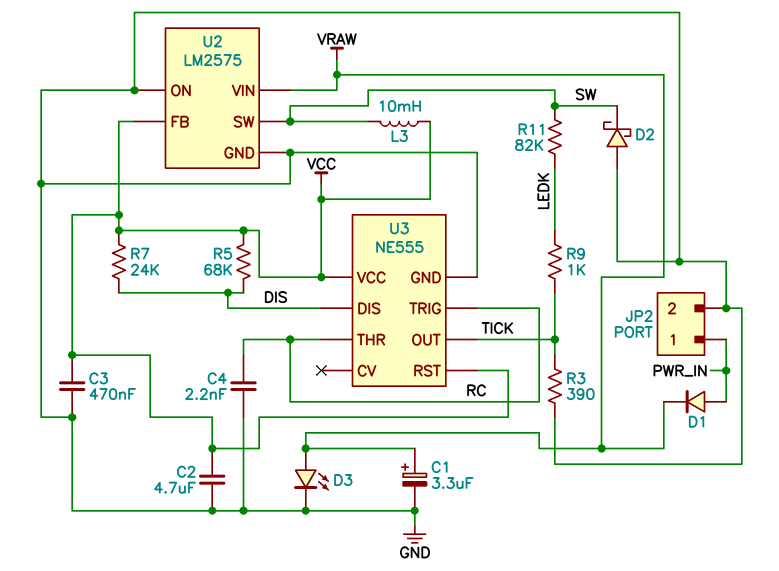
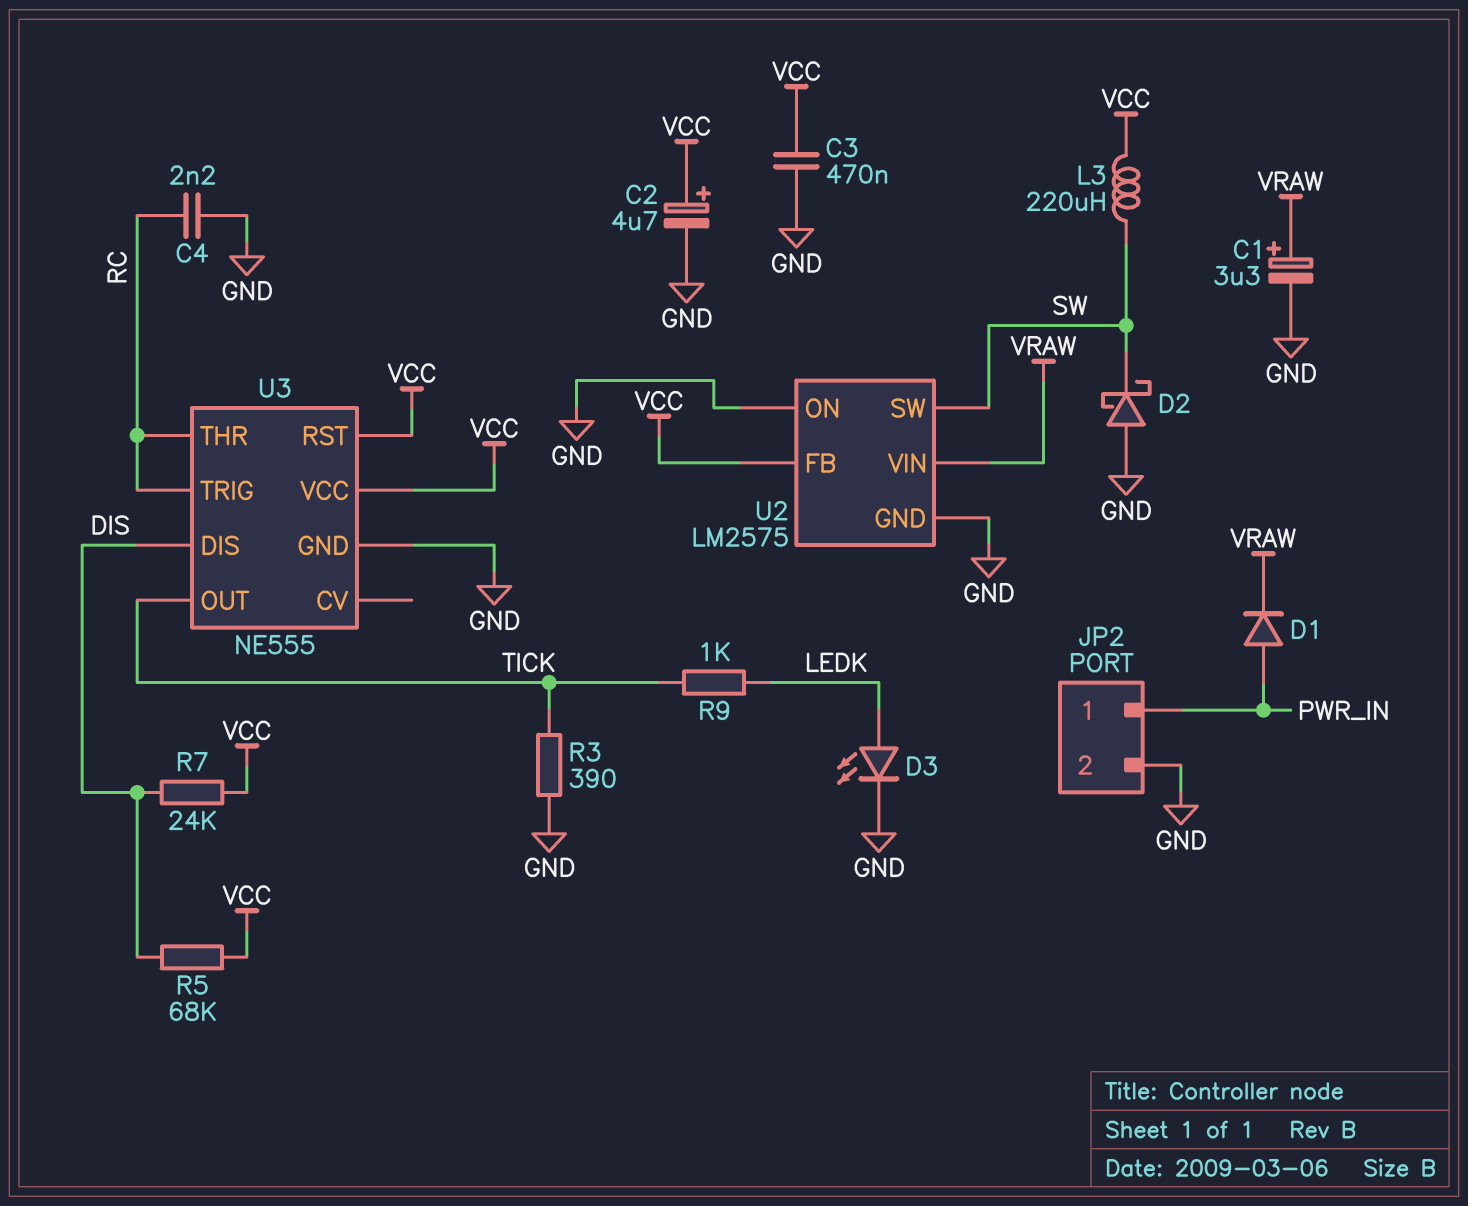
C2: 4.7uF (GND, VCC) -> 4.7uF (plus VCC, minus GND)
D3: LED (A VRAW, K GND) -> LED (A LEDK, K GND)
L3: 10mH (SW, VCC) -> 220uH (SW, VCC)
R11: 82k (LEDK, SW) -> none

